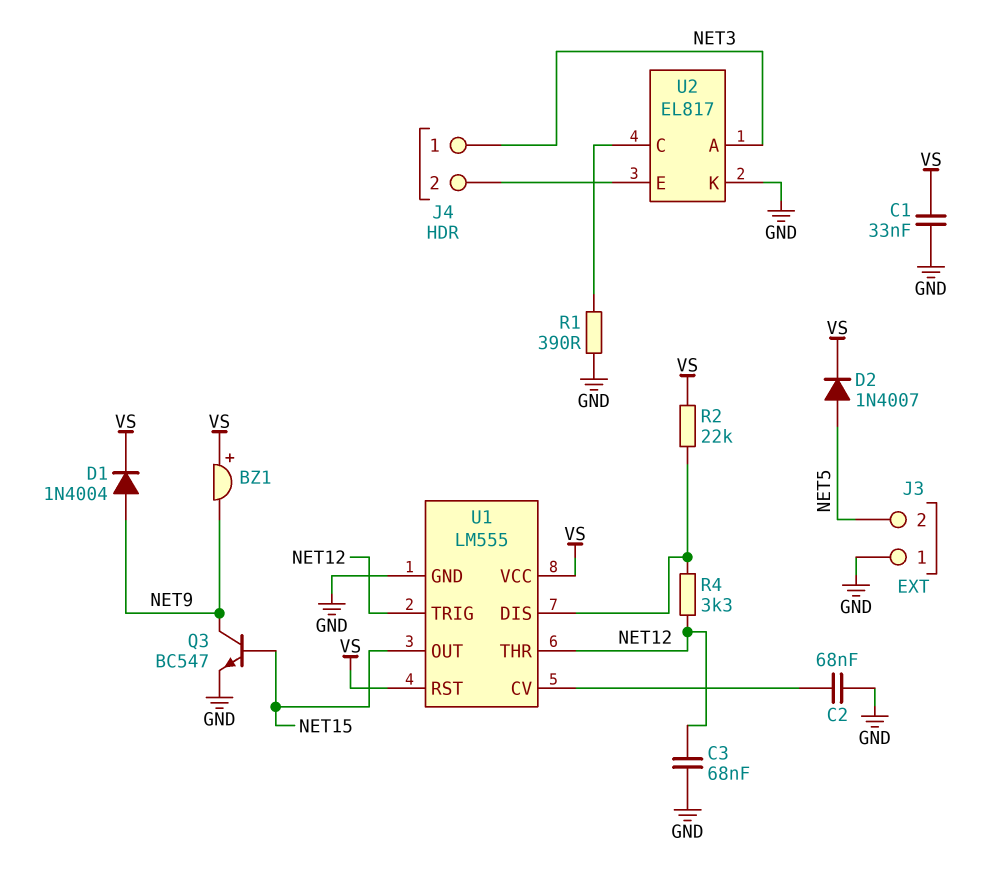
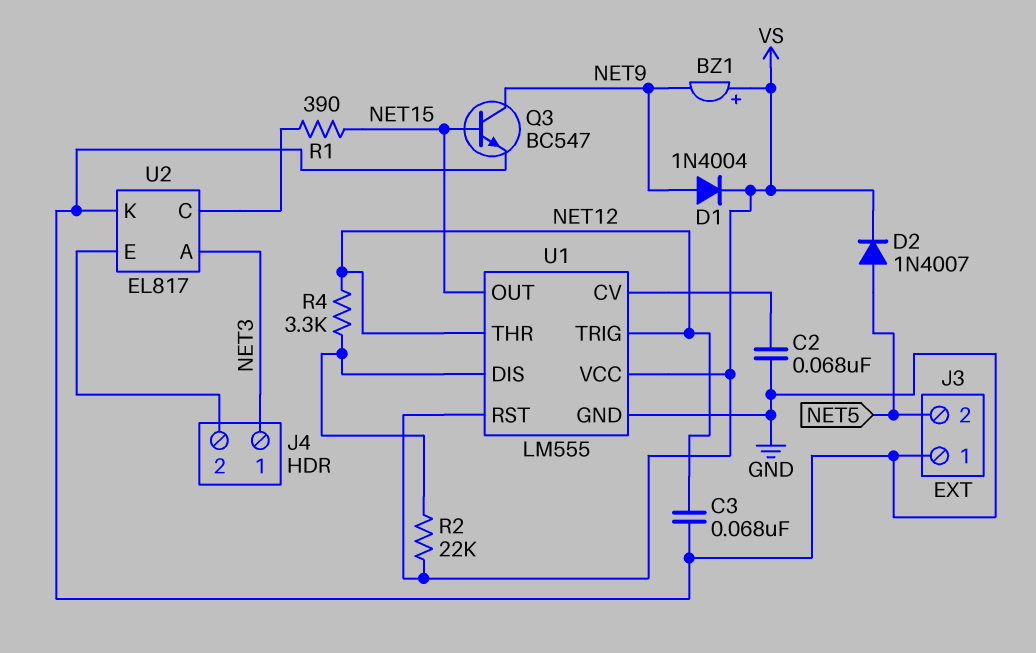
C1: 33nF (GND, VS) -> none
R1: 390 (GND, U2/C) -> 390 (NET15, U2/C)

